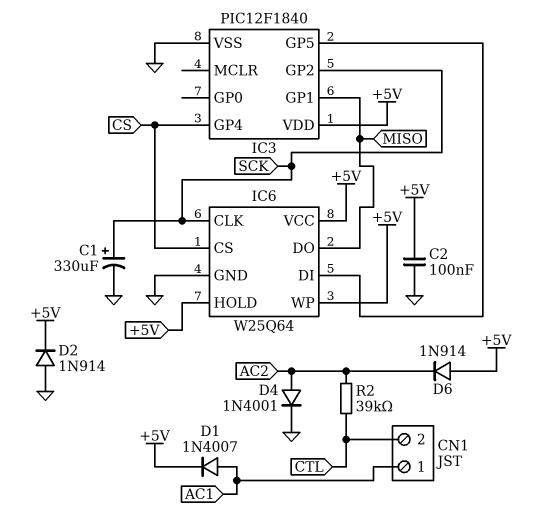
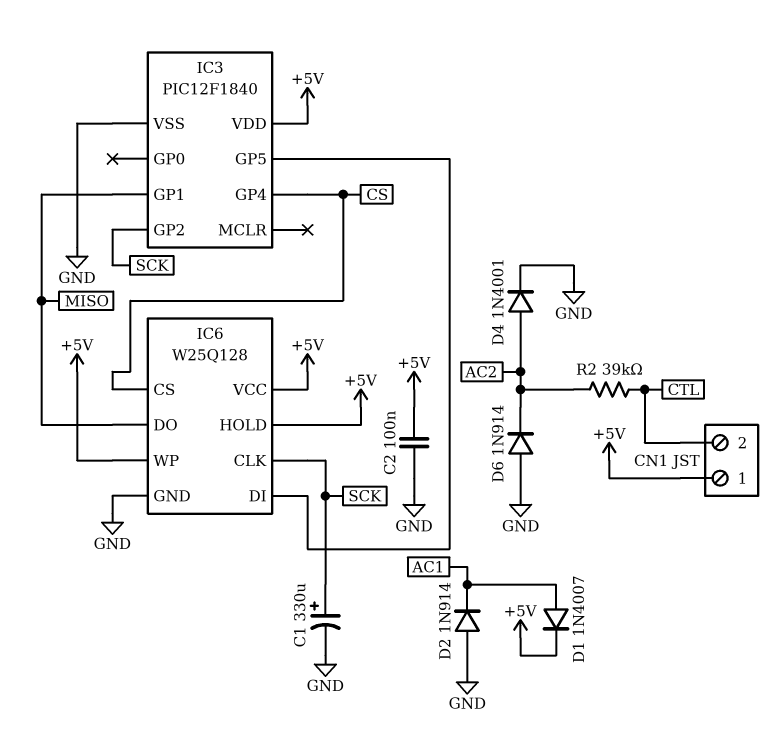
CN1 pin 1: AC1 -> +5V
D2: diode 1N914 (A GND, K +5V) -> diode 1N914 (A GND, K AC1)
D6: diode 1N914 (A +5V, K AC2) -> diode 1N914 (A GND, K AC2)
IC6: W25Q64 -> W25Q128

